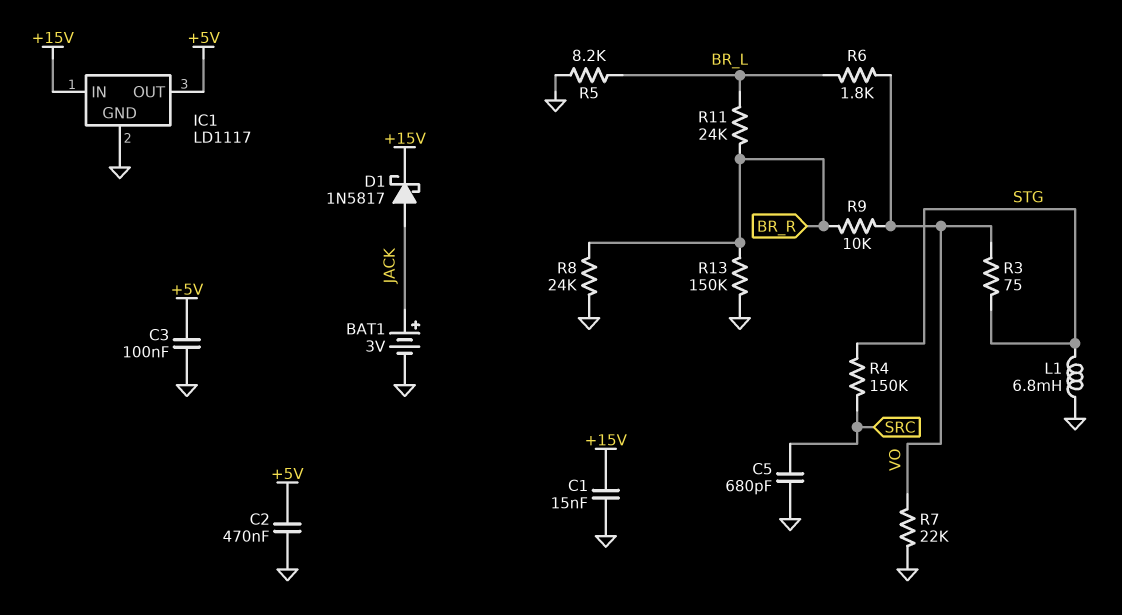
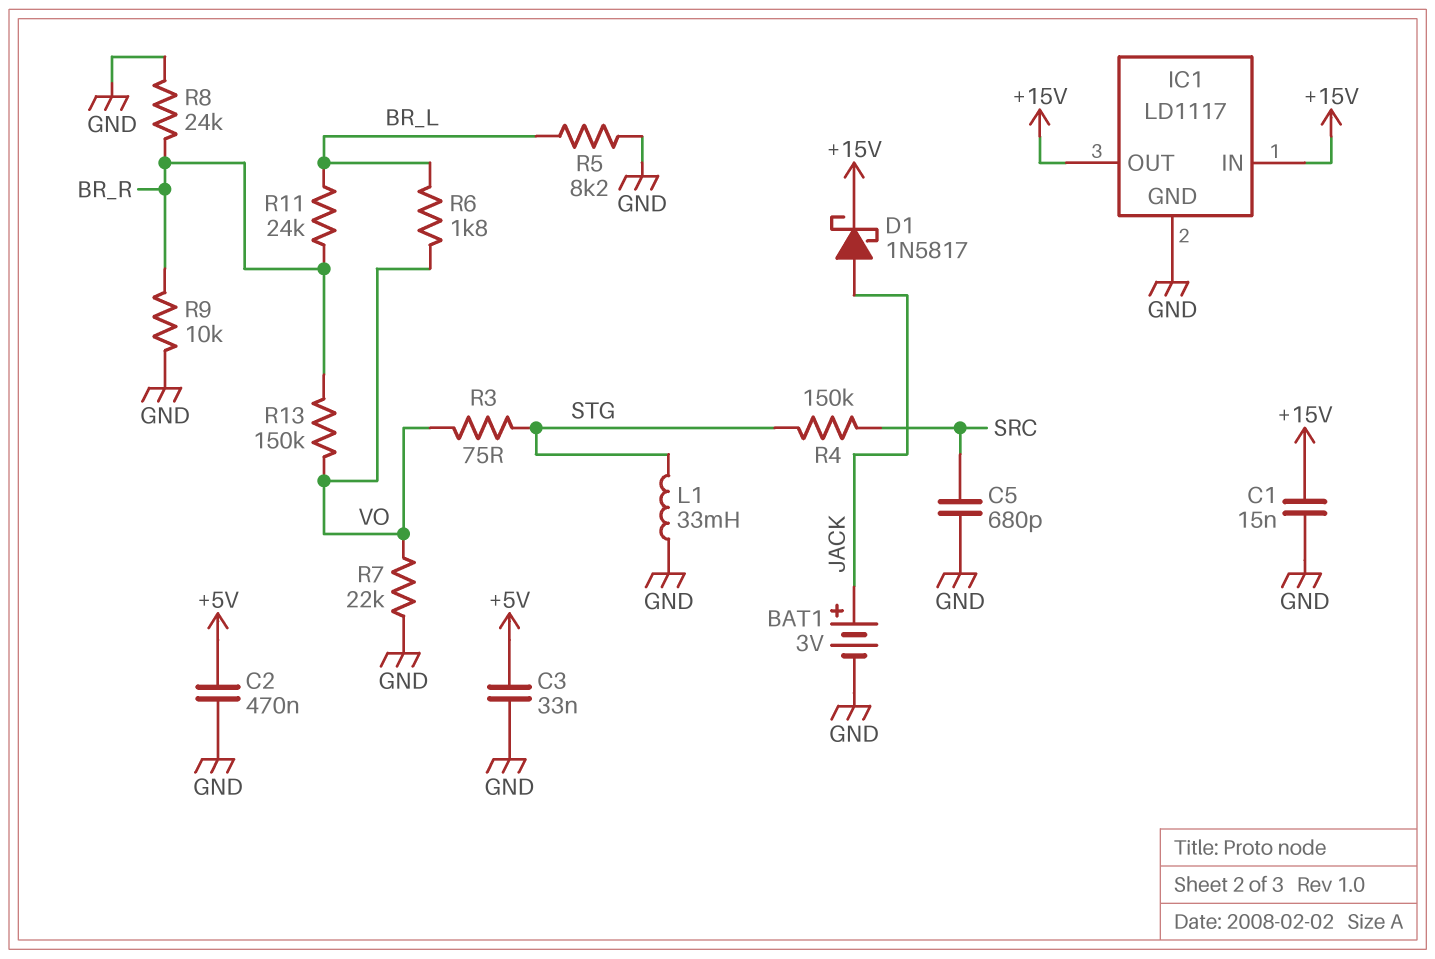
C3: 100nF (+5V, GND) -> 33nF (+5V, GND)
IC1 pin OUT: +5V -> +15V
L1: 6.8mH (GND, STG) -> 33mH (GND, STG)
R9: 10k (BR_R, VO) -> 10k (BR_R, GND)
R13: 150k (BR_R, GND) -> 150k (BR_R, VO)

